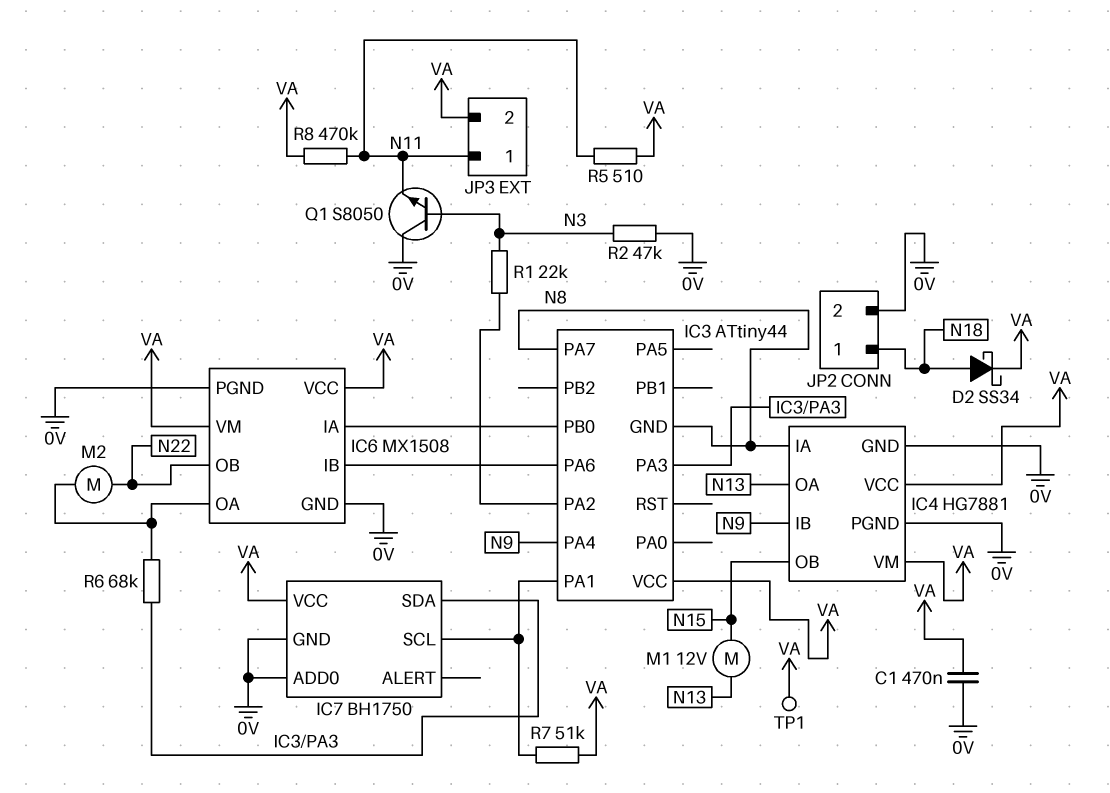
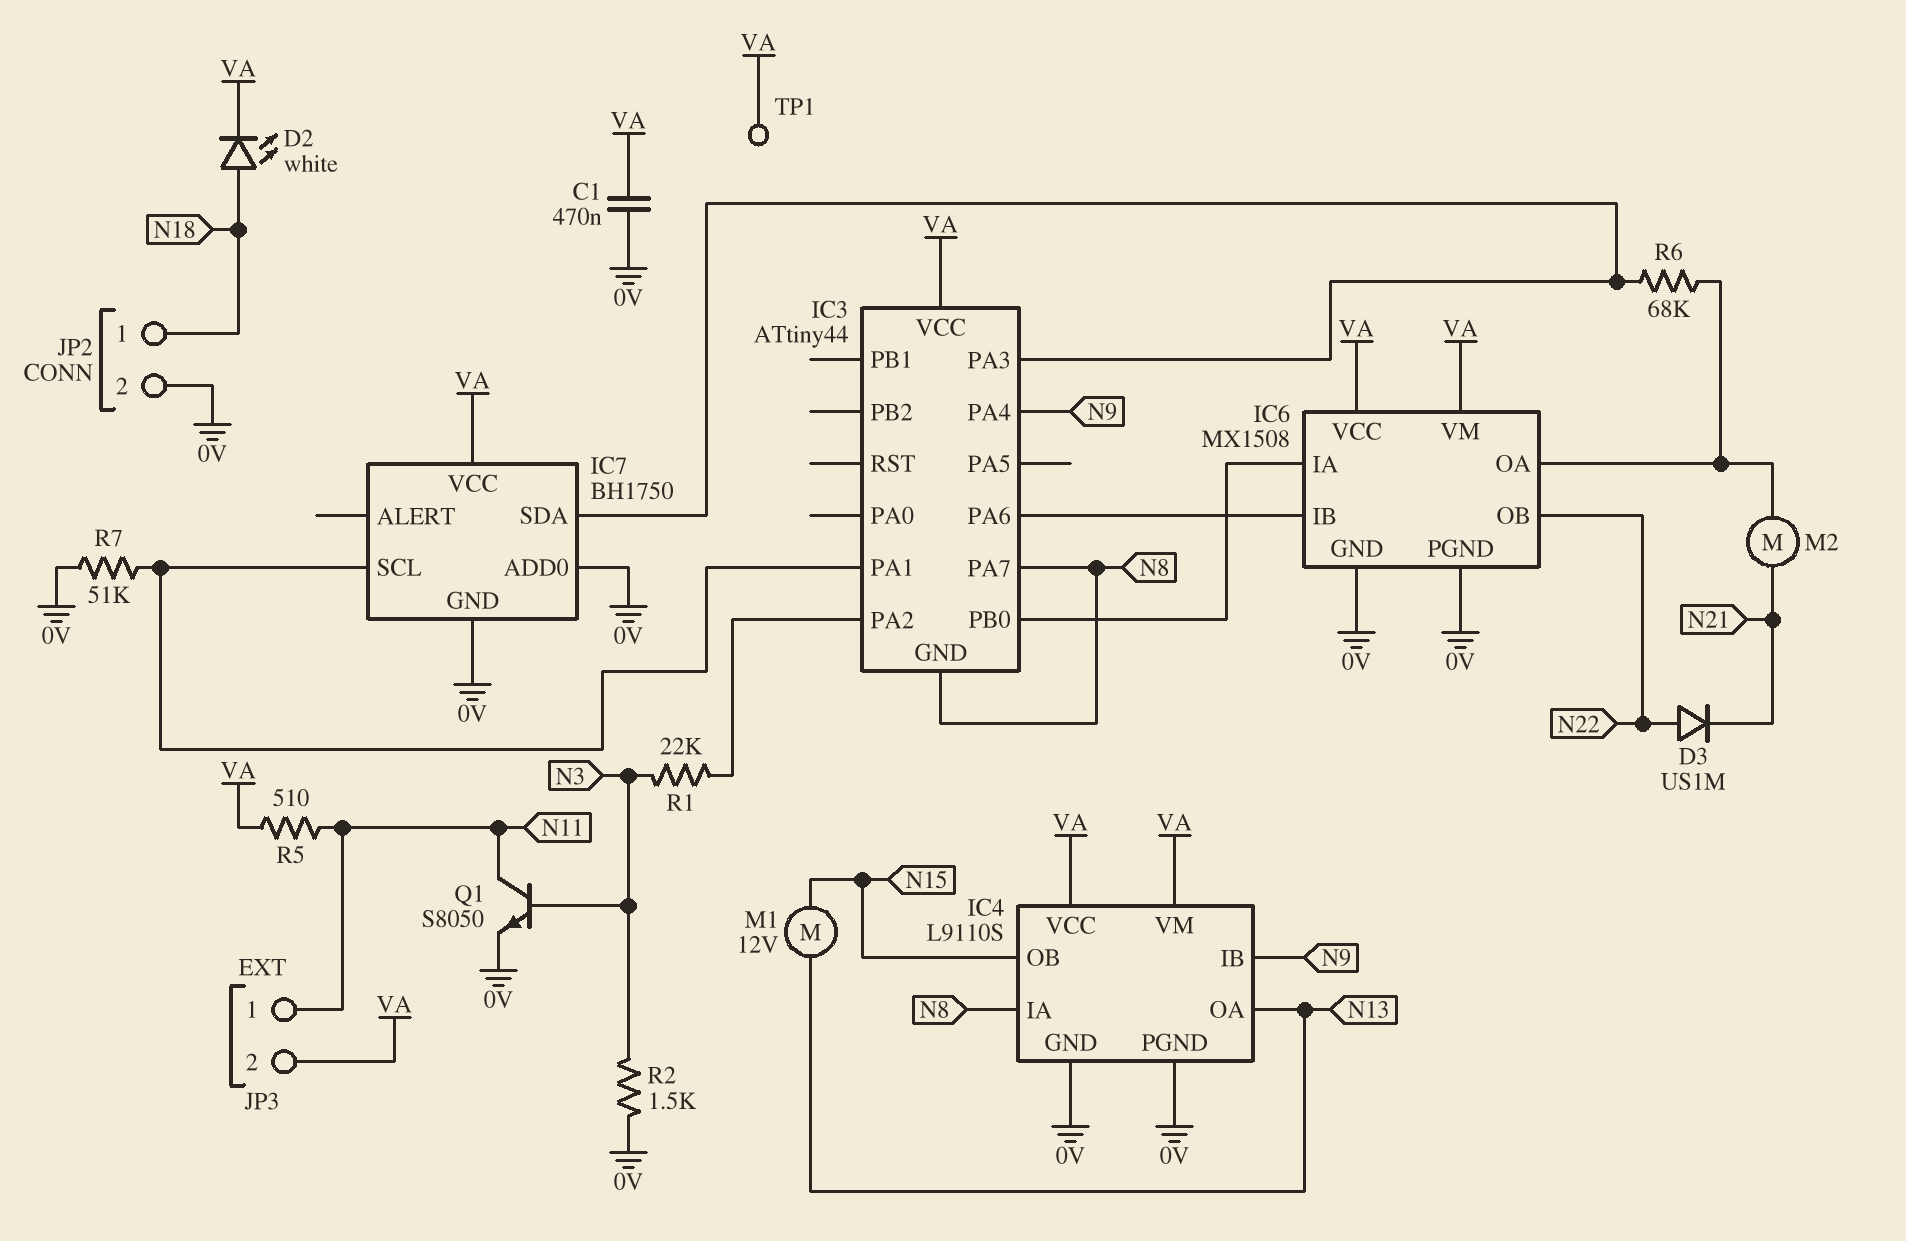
D2: schottky SS34 (A N18, K VA) -> LED white (A N18, K VA)
D3: none -> diode US1M (A N22, K N21)
IC4: HG7881 -> L9110S
M2: motor (IC6/OA, N22) -> motor (IC6/OA, N21)
Q1: NPN S8050 (B N3, C 0V, E N11) -> NPN S8050 (B N3, C N11, E 0V)
R2: 47k (0V, N3) -> 1.5k (0V, N3)
R7: 51k (IC3/PA1, VA) -> 51k (0V, IC3/PA1)
R8: 470k (N11, VA) -> none

